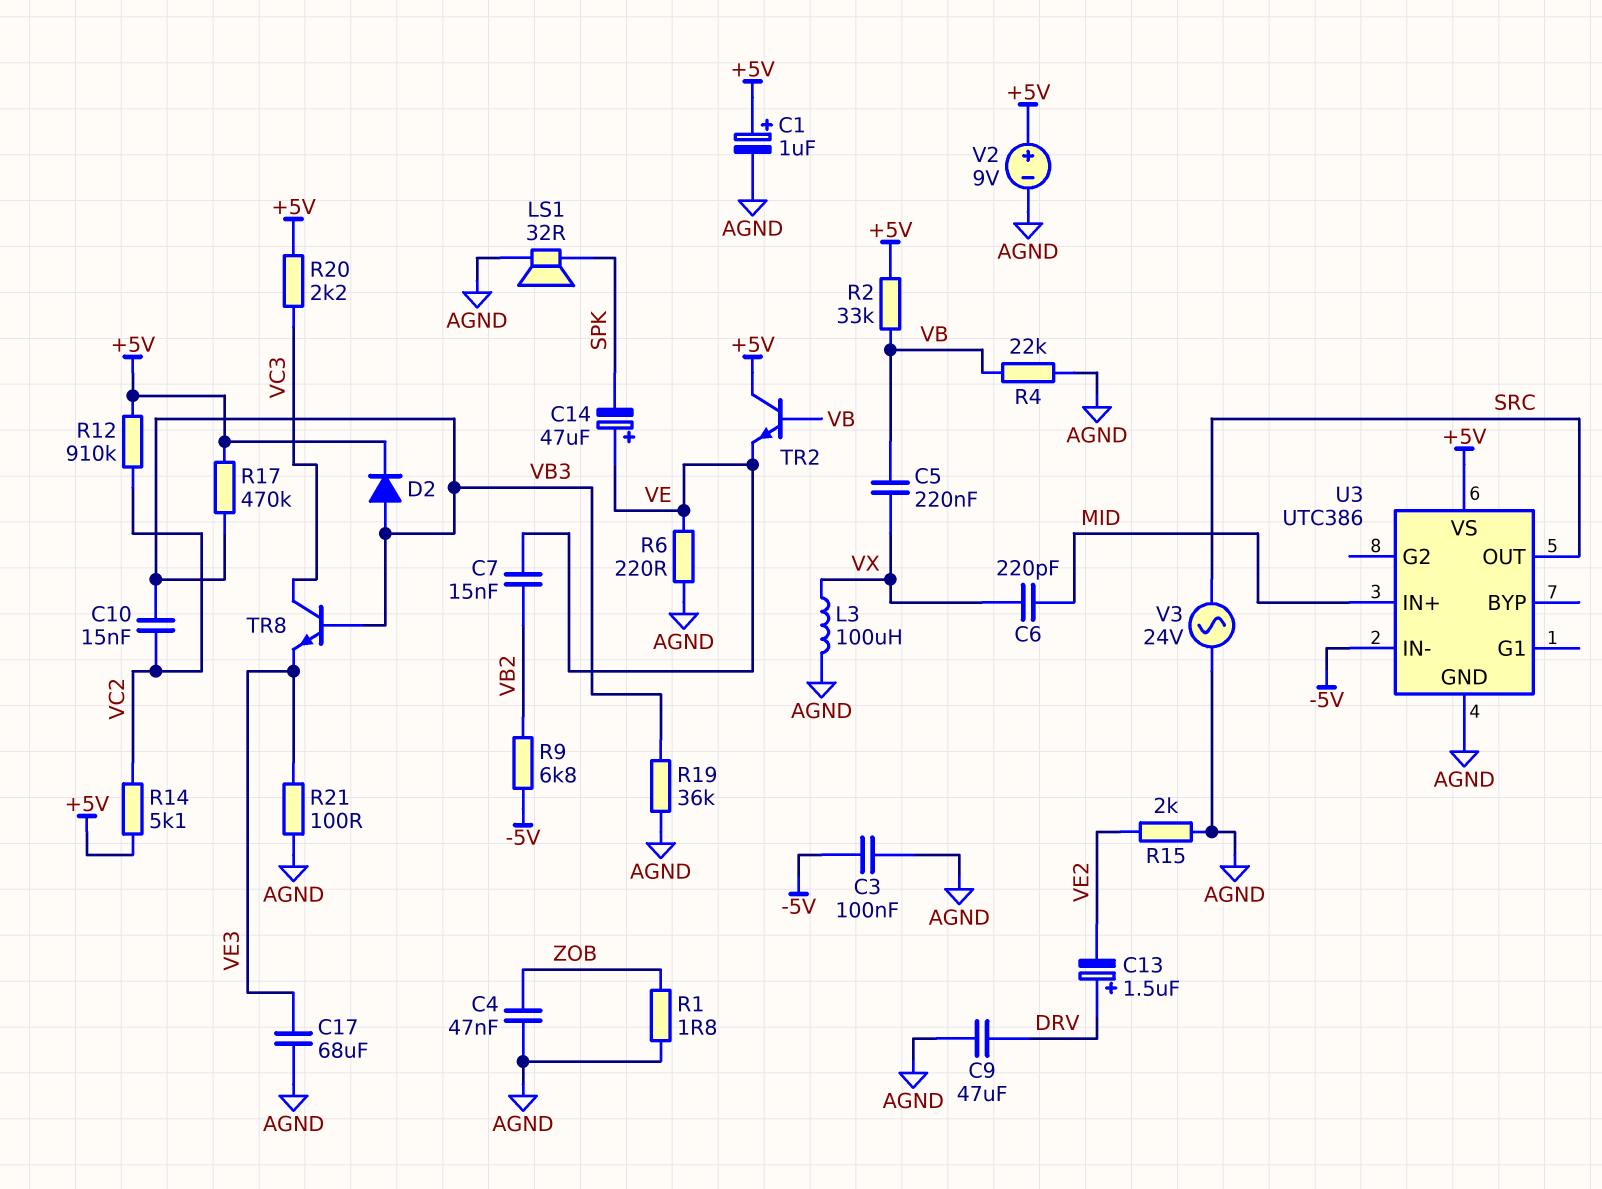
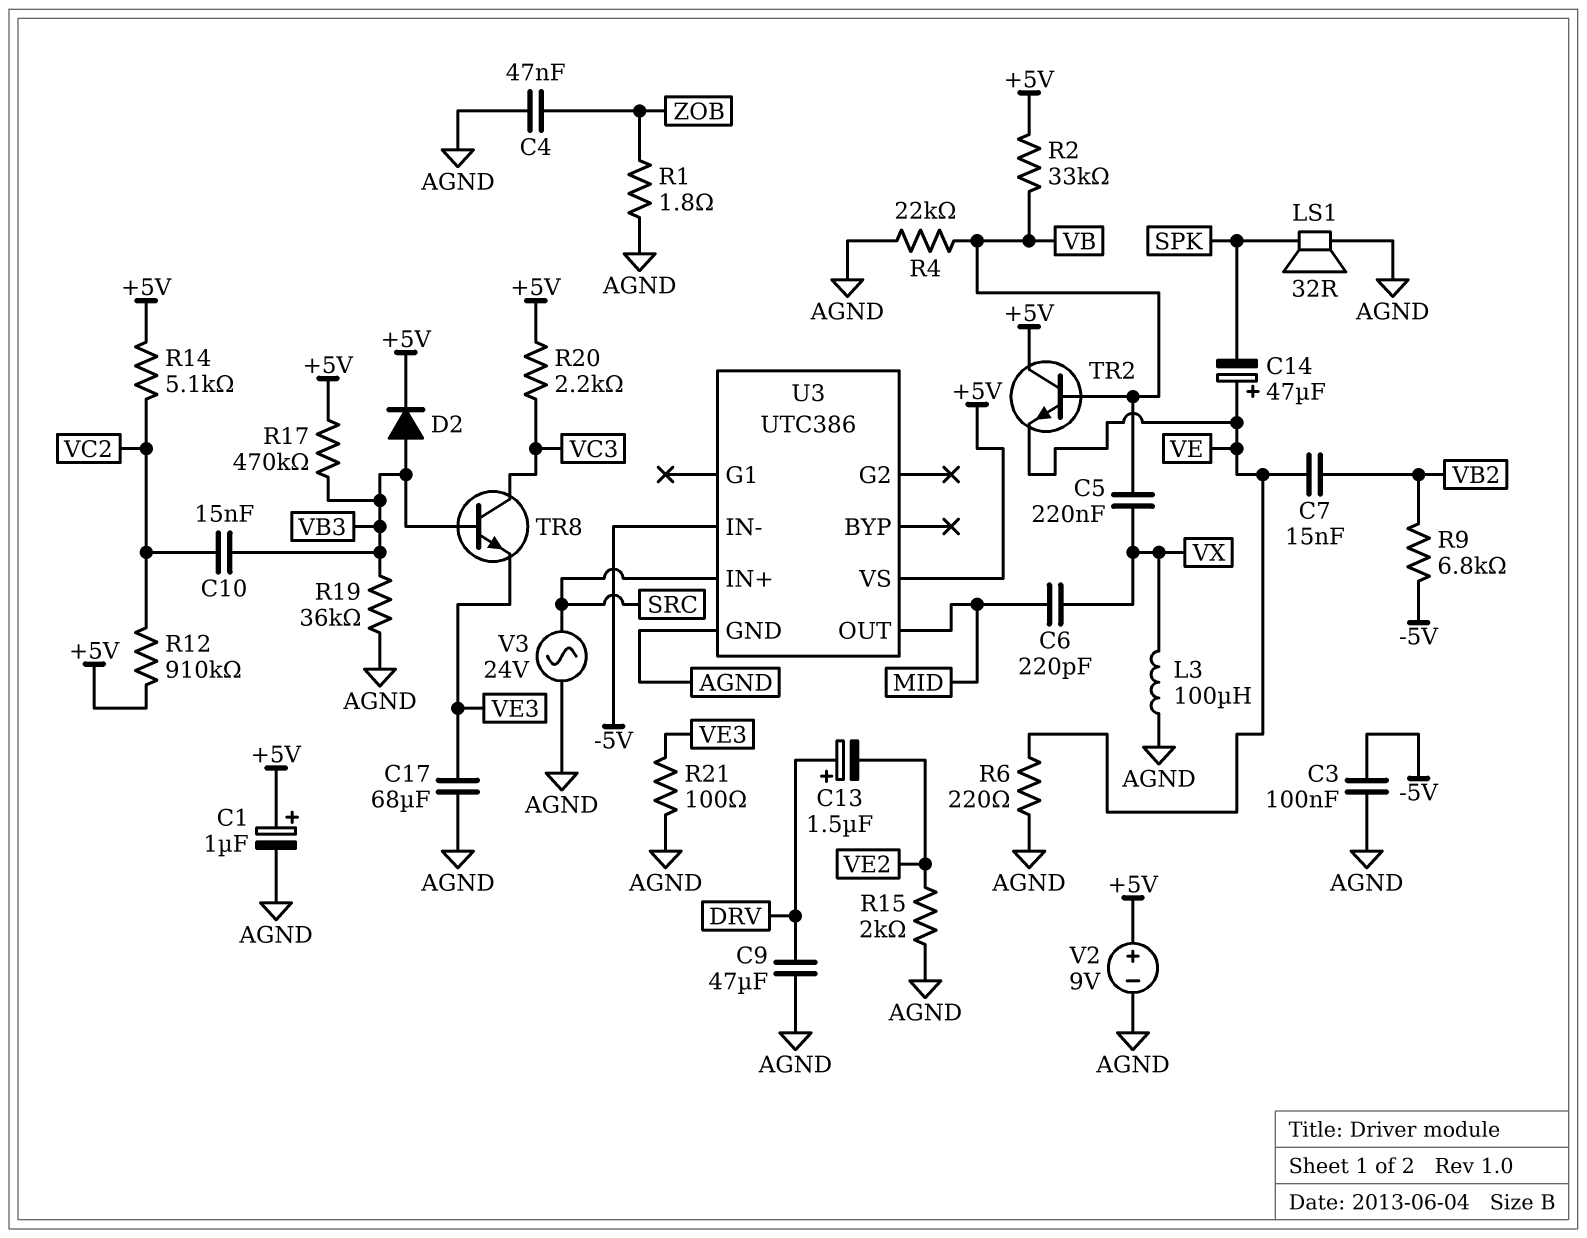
U3 pin IN+: MID -> SRC
U3 pin OUT: SRC -> MID

